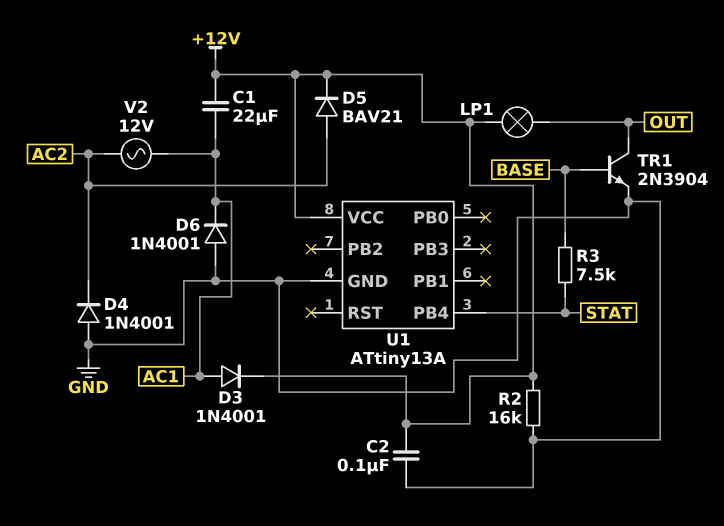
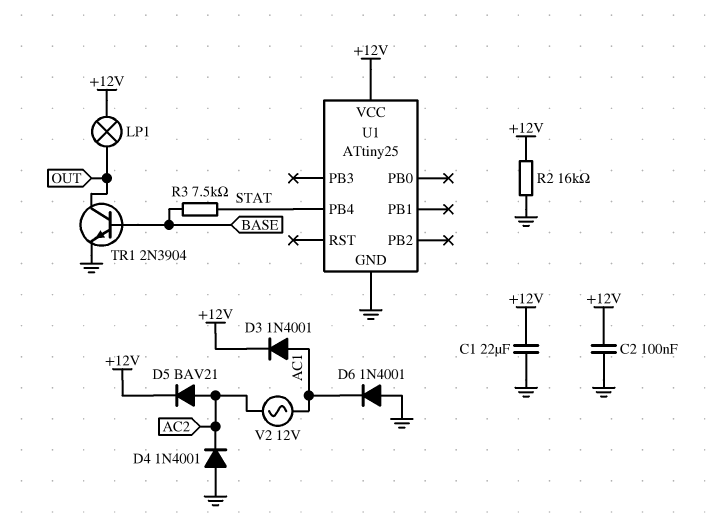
C1: 22uF (+12V, AC1) -> 22uF (+12V, GND)
U1: ATtiny13A -> ATtiny25

